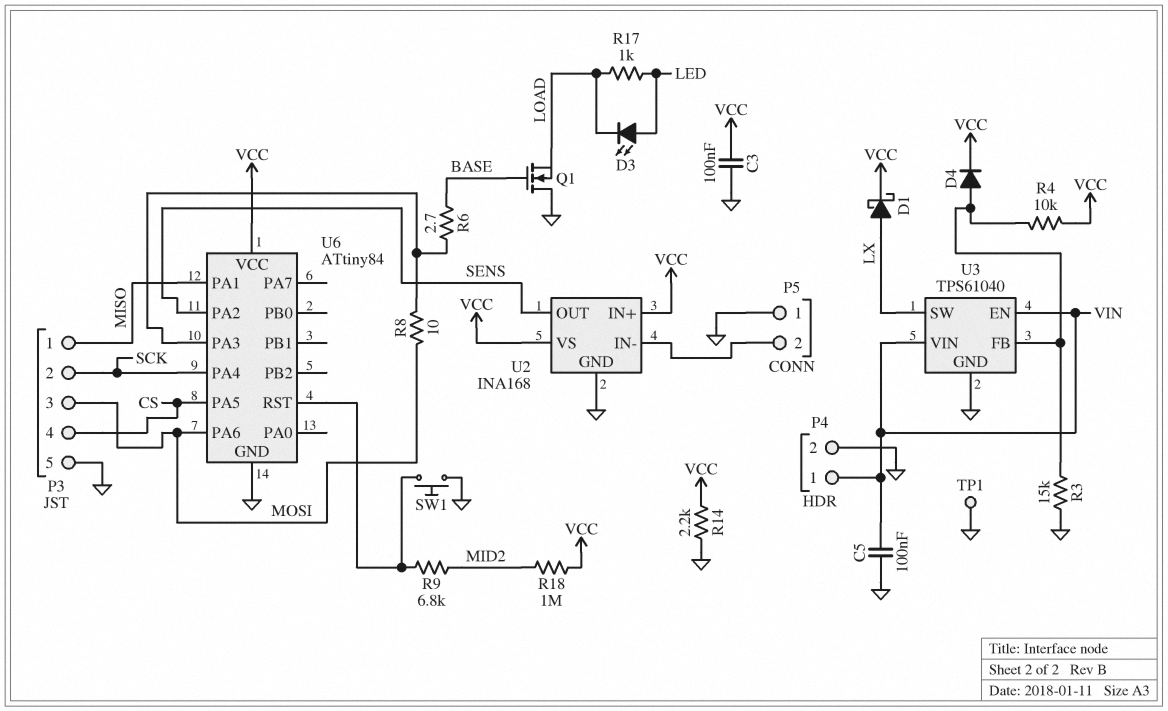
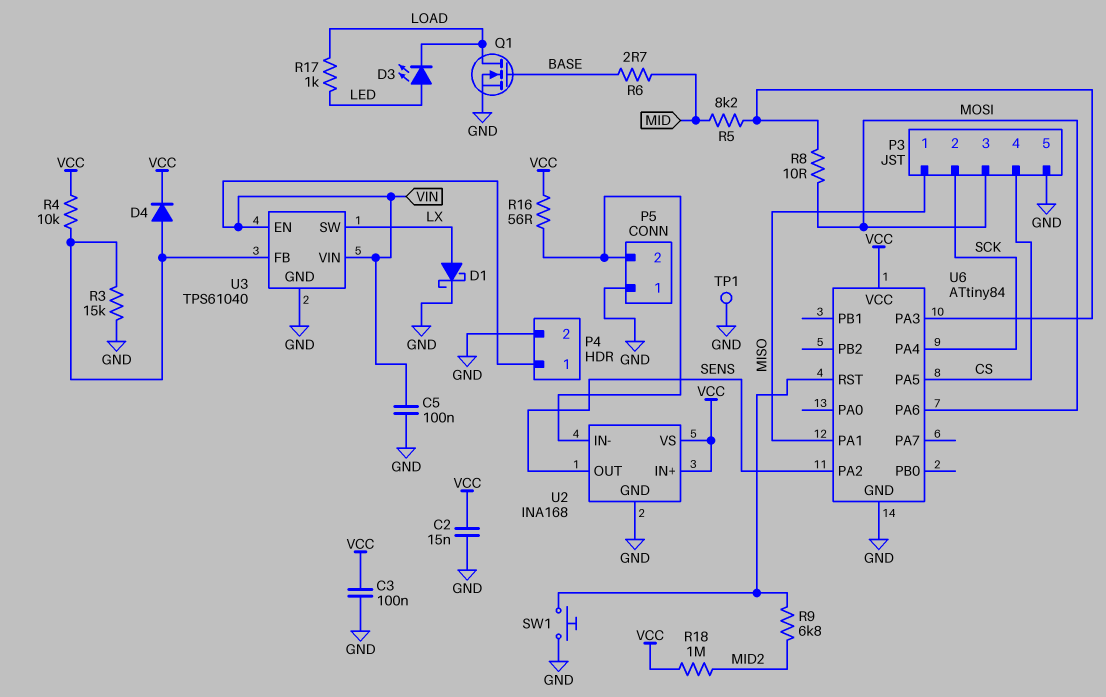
C2: none -> 15nF (GND, VCC)
D1: schottky (A LX, K VCC) -> schottky (A LX, K GND)
Q1: NMOS (G BASE, D GND, S LOAD) -> NMOS (G BASE, D LOAD, S GND)
R5: none -> 8.2k (MID, U6/PA3)
R6: 2.7 (BASE, U6/PA3) -> 2.7 (BASE, MID)
R14: 2.2k (GND, VCC) -> none
R16: none -> 56 (P5/2, VCC)

